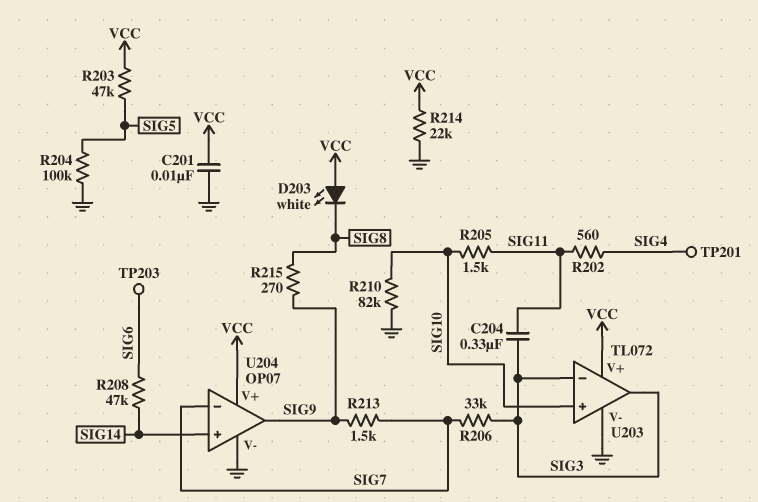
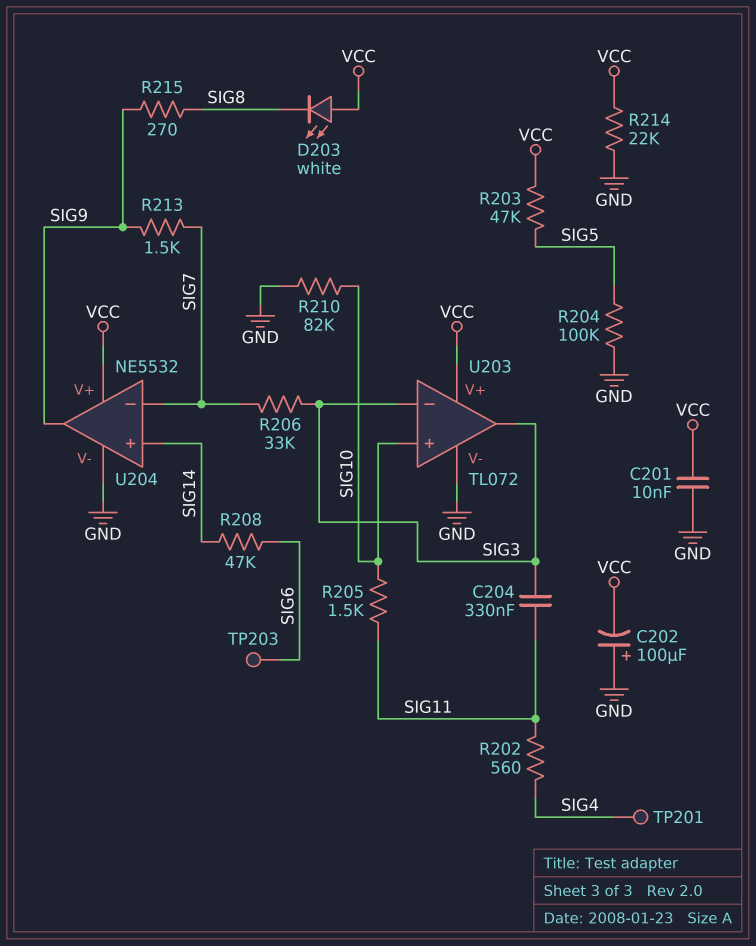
C202: none -> 100uF (plus GND, minus VCC)
U204: OP07 -> NE5532

